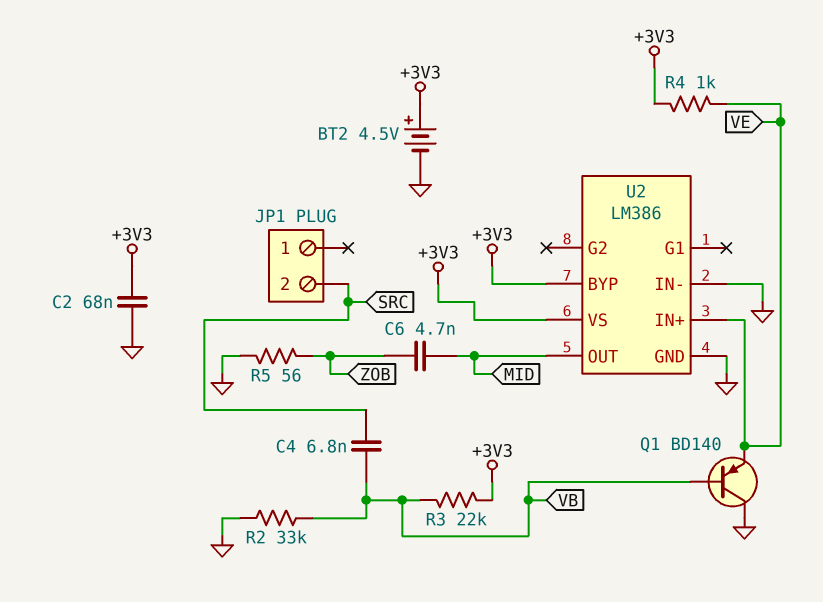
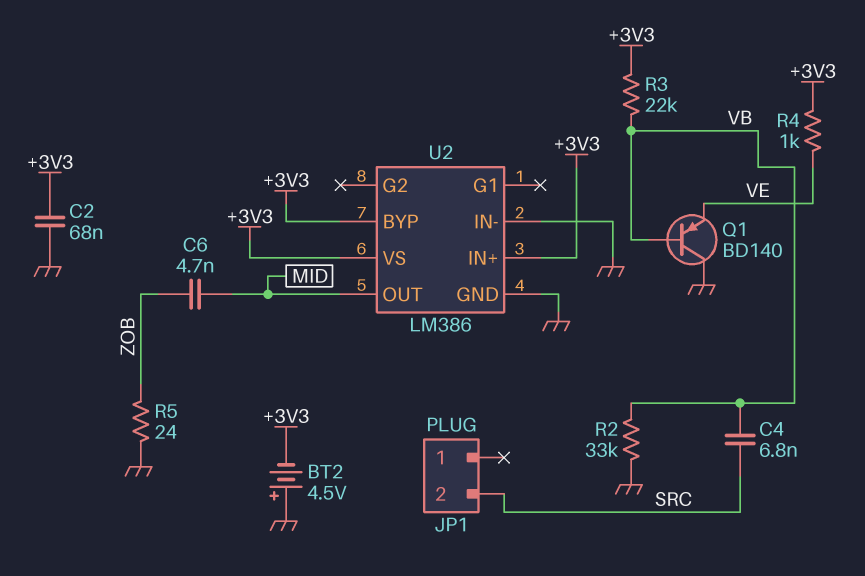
BT2: 4.5V (plus +3V3, minus GND) -> 4.5V (plus GND, minus +3V3)
R5: 56 (GND, ZOB) -> 24 (GND, ZOB)
U2 pin IN+: VE -> +3V3

